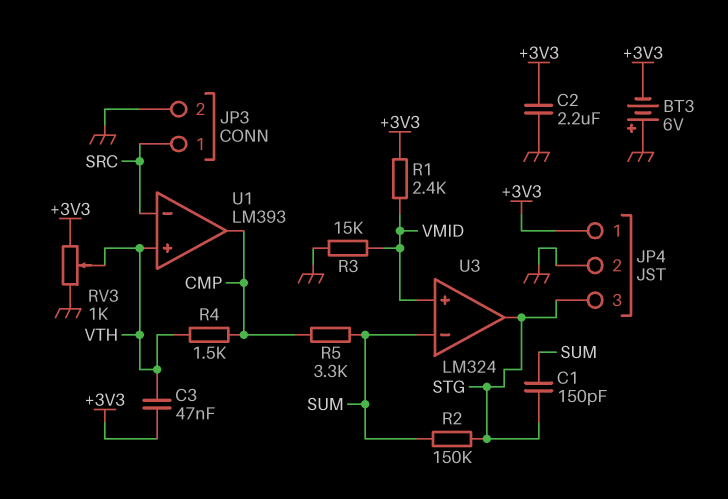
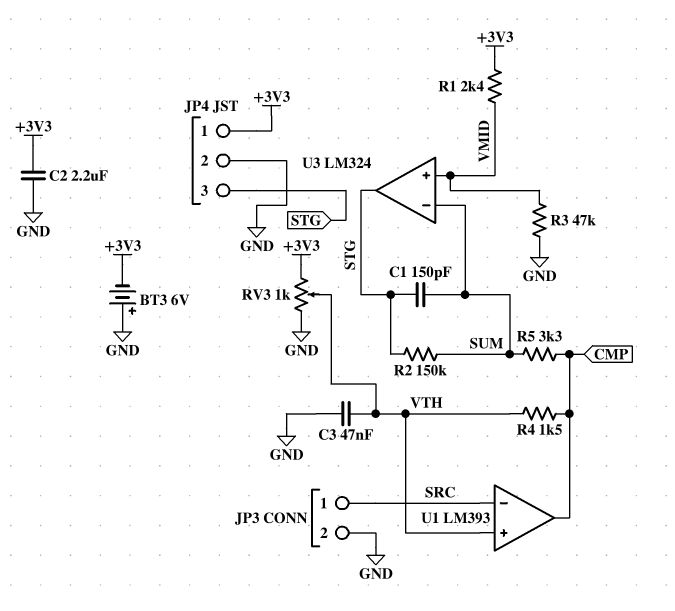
C3: 47nF (+3V3, VTH) -> 47nF (GND, VTH)
R3: 15k (GND, VMID) -> 47k (GND, VMID)

